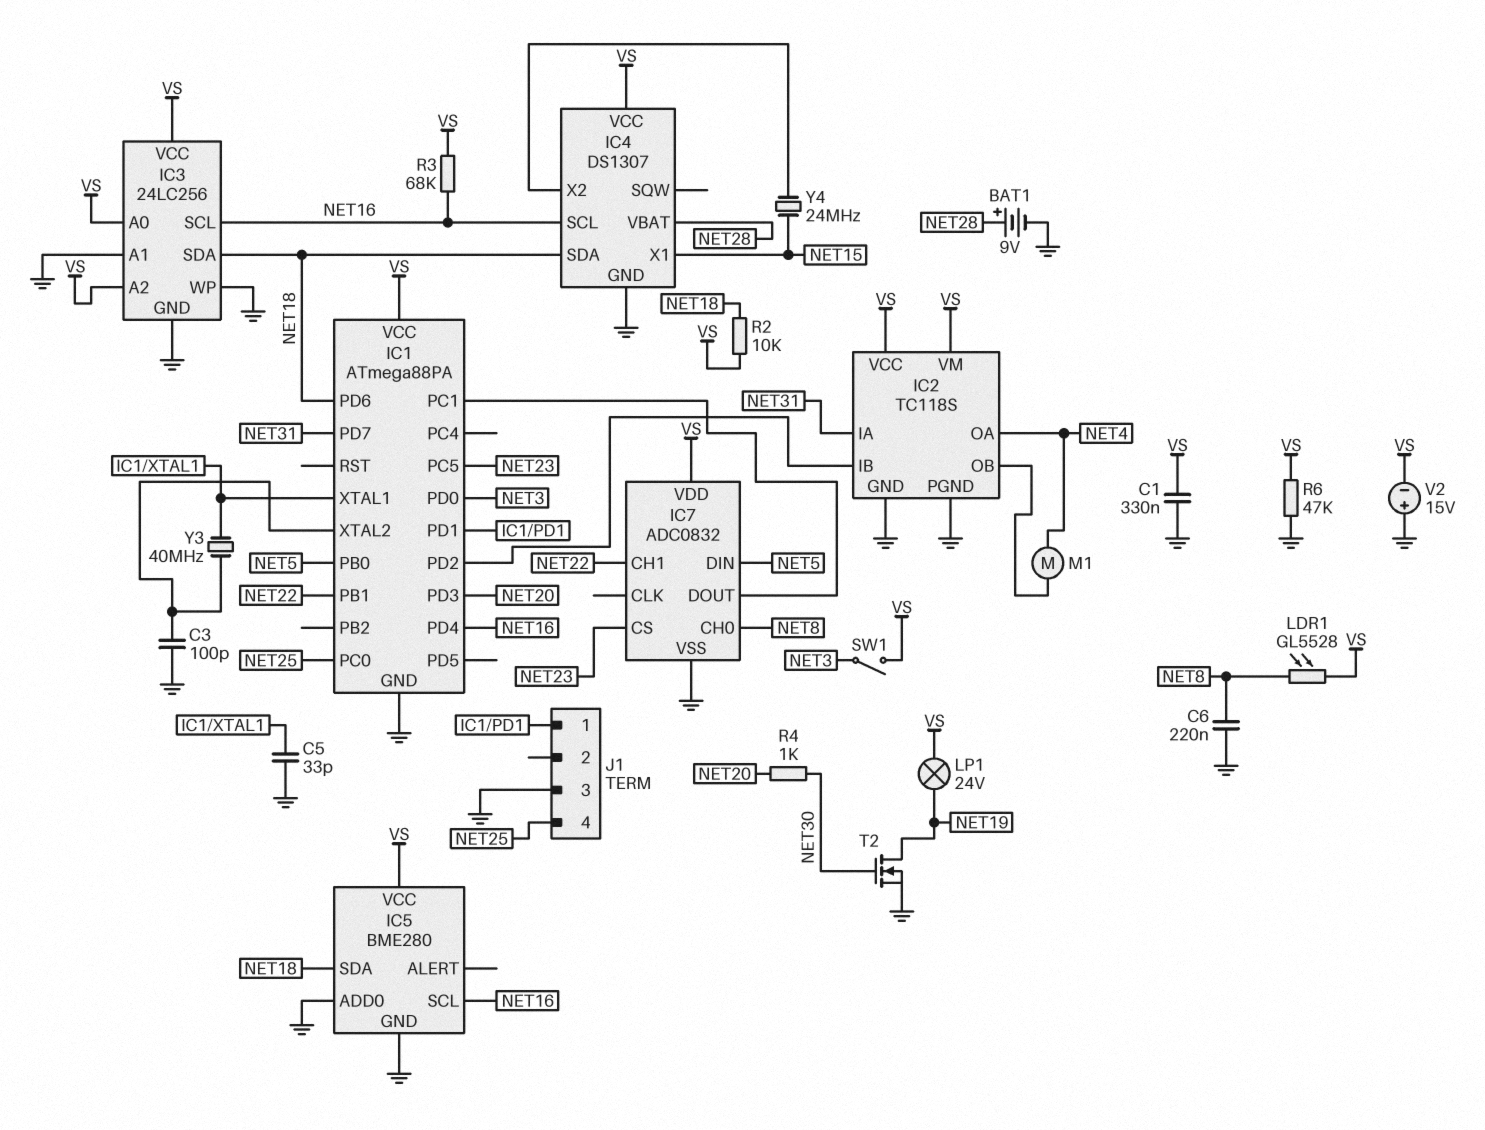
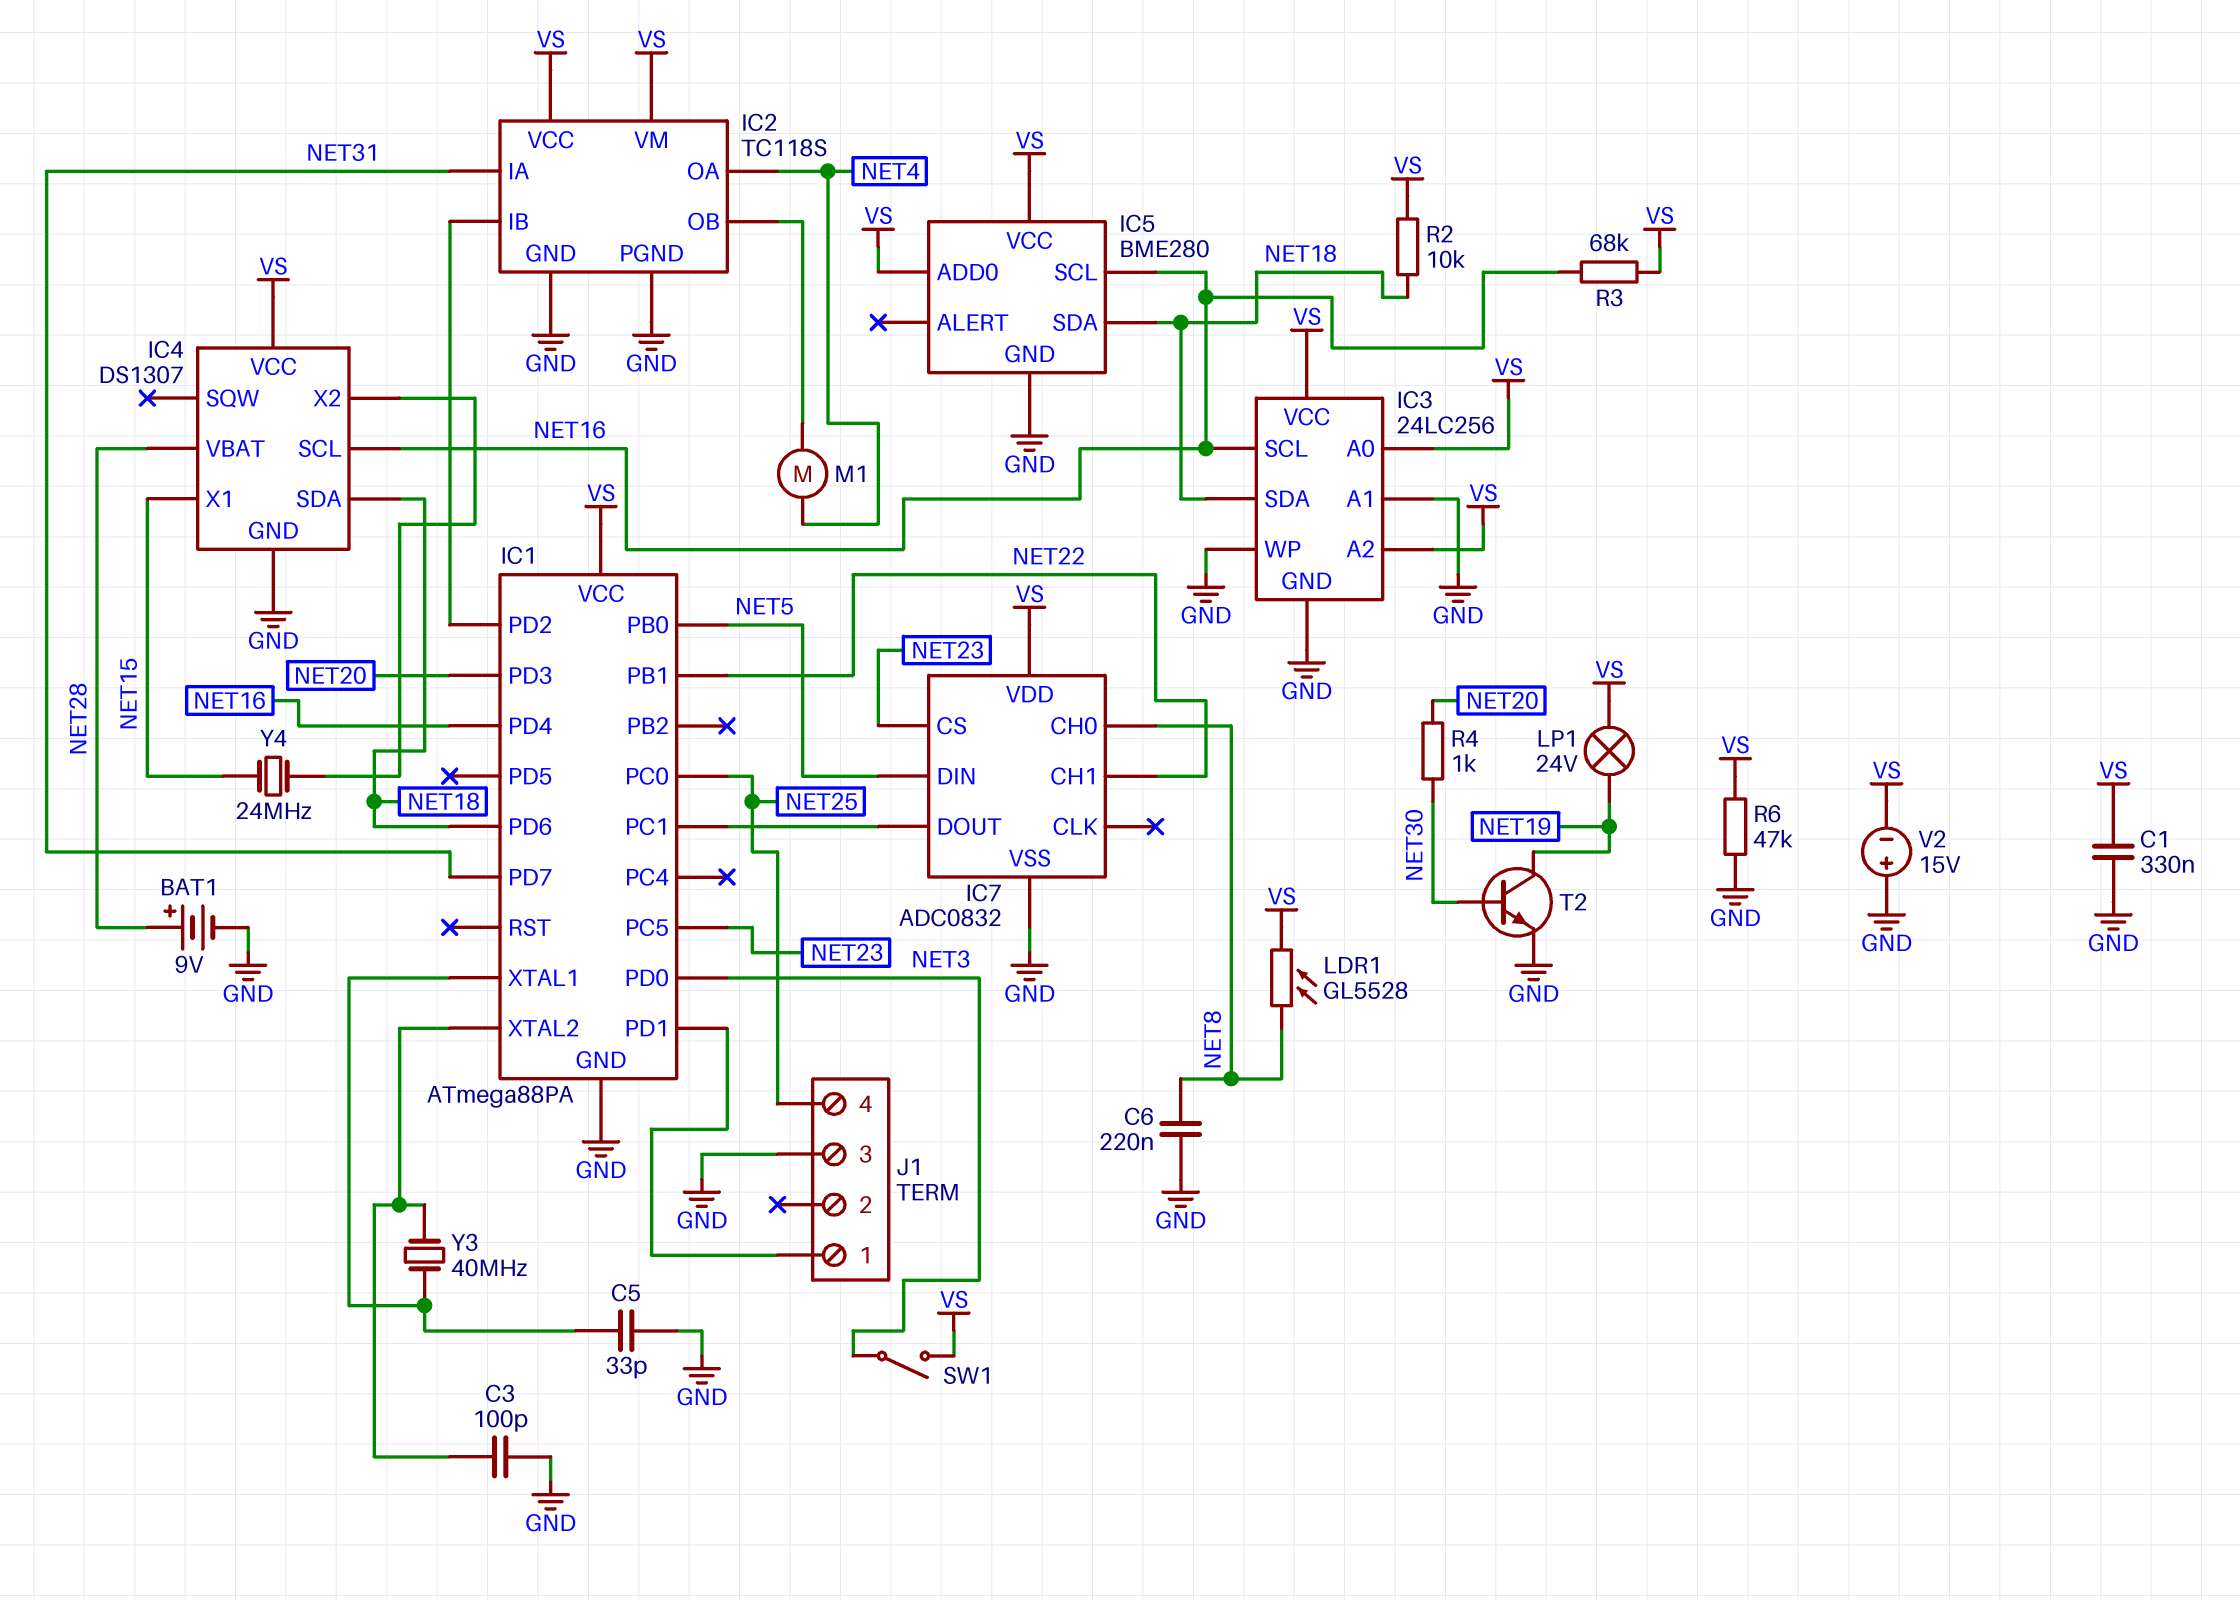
IC5 pin ADD0: GND -> VS
T2: NMOS (G NET30, D NET19, S GND) -> NPN (B NET30, C NET19, E GND)

